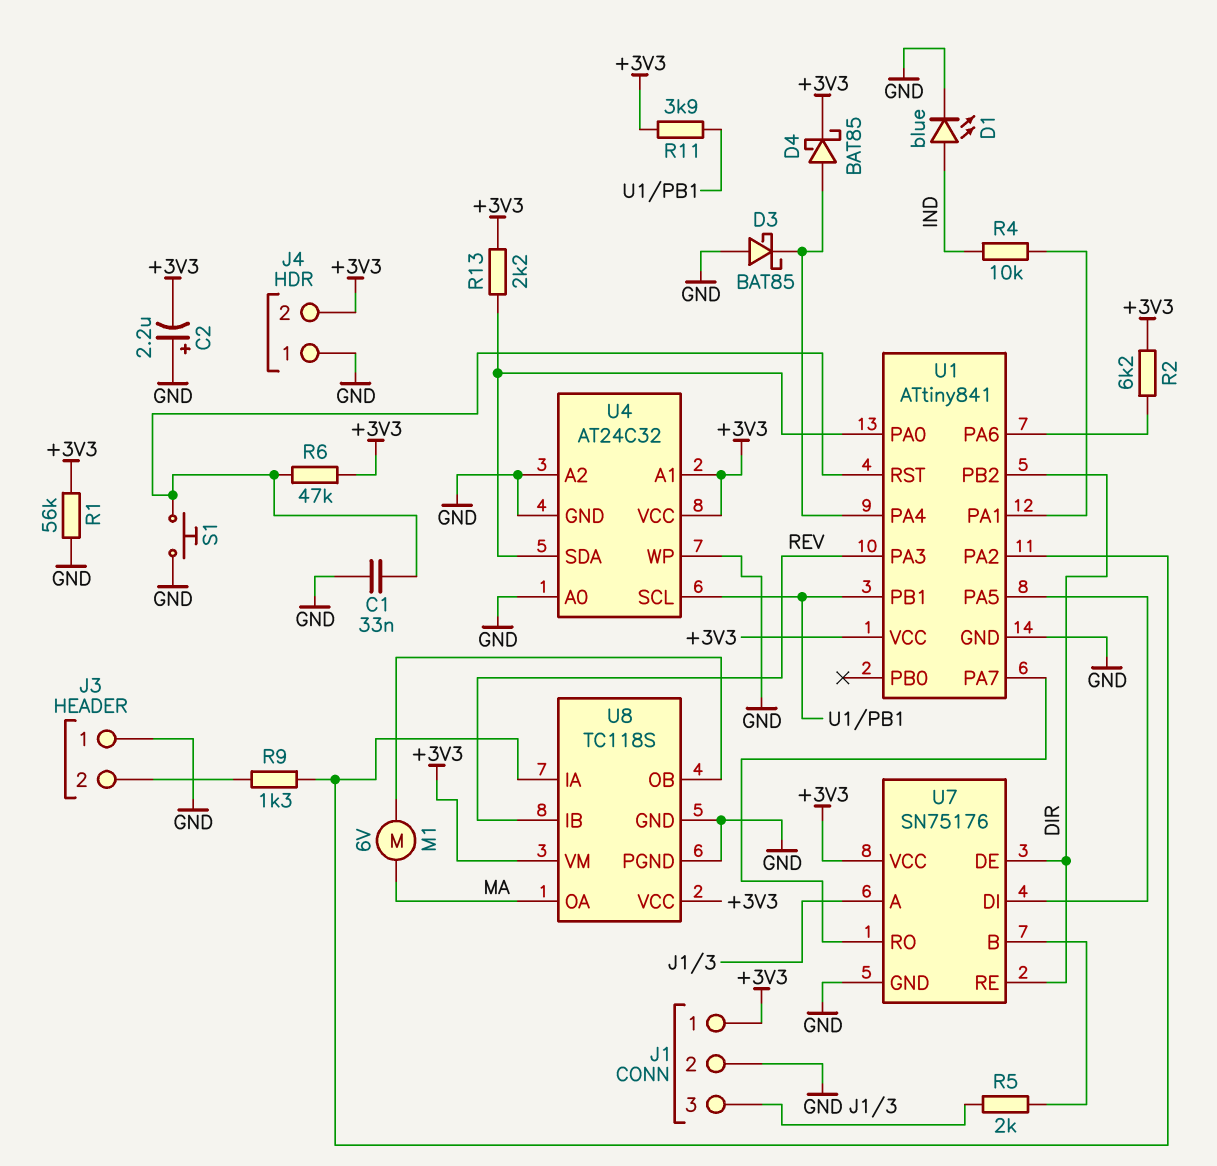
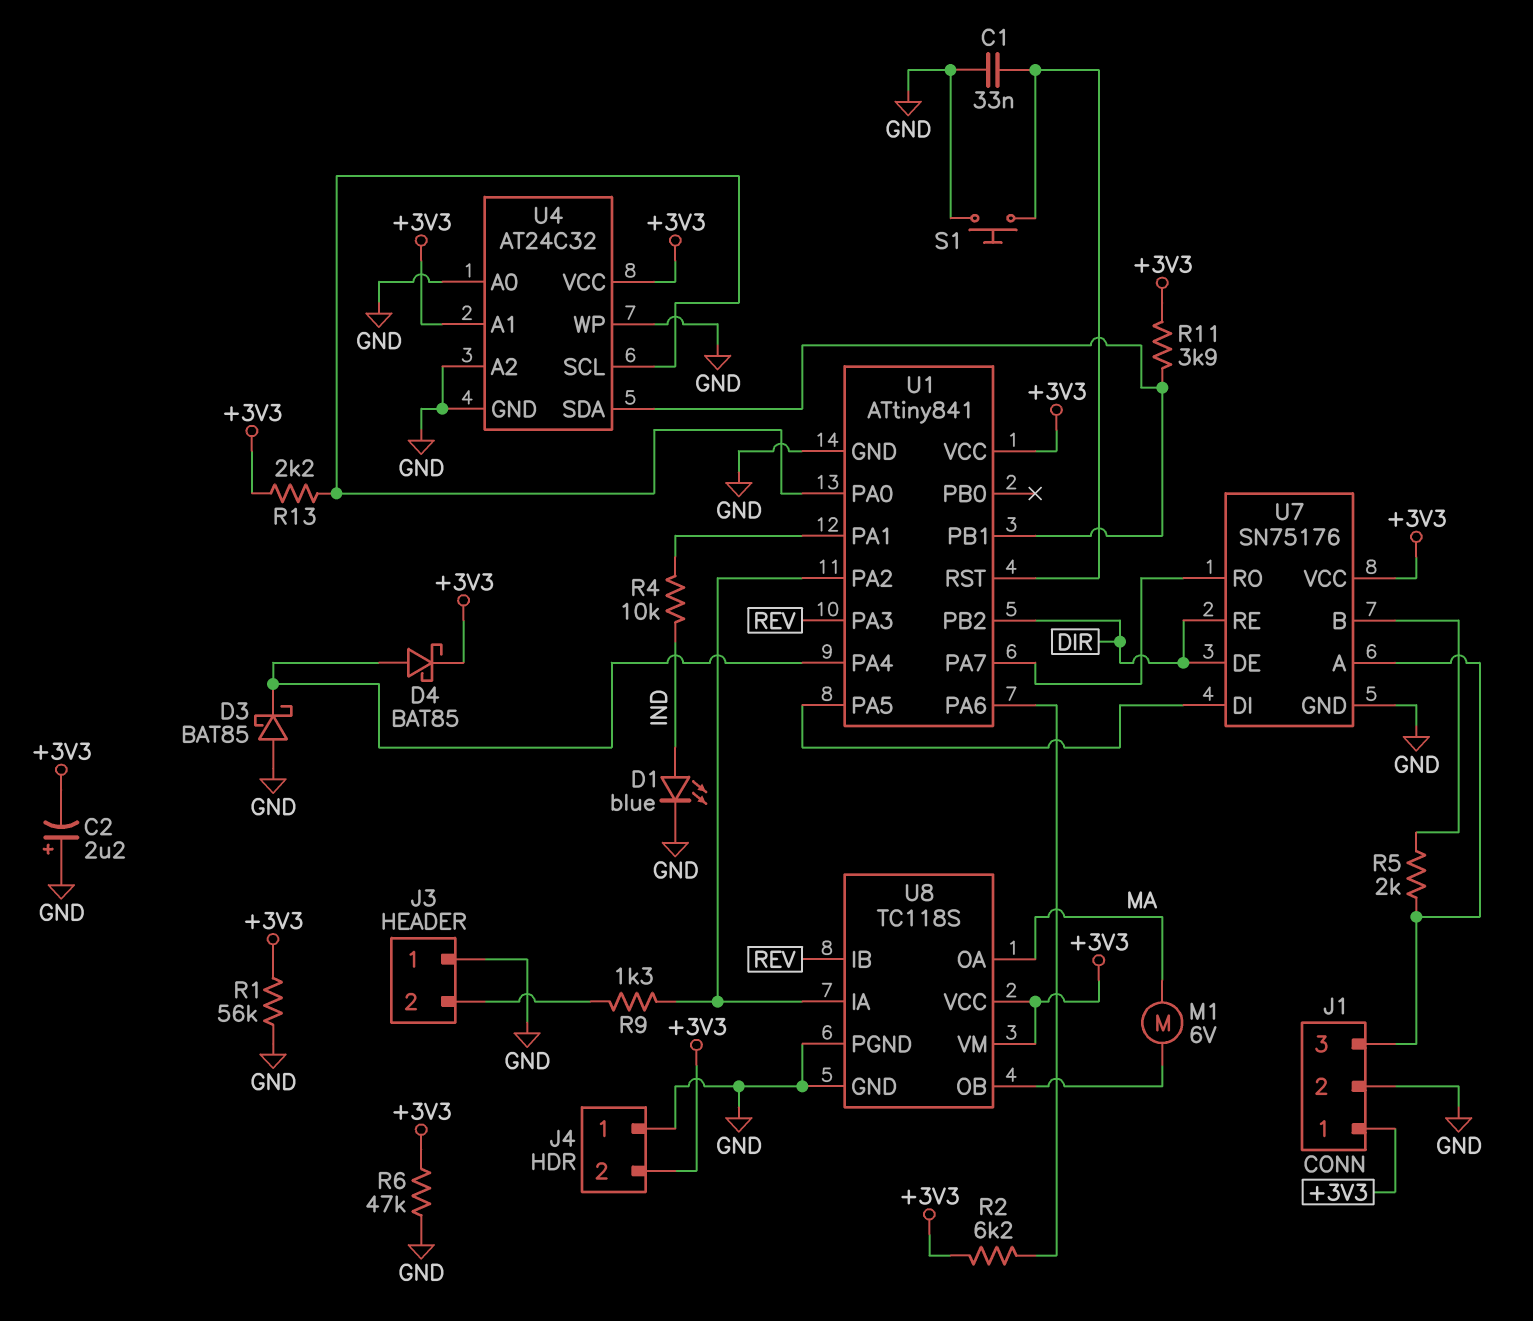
R6: 47k (+3V3, U1/RST) -> 47k (+3V3, GND)
U4 pin SCL: U1/PB1 -> U1/PA0
U4 pin SDA: U1/PA0 -> U1/PB1

